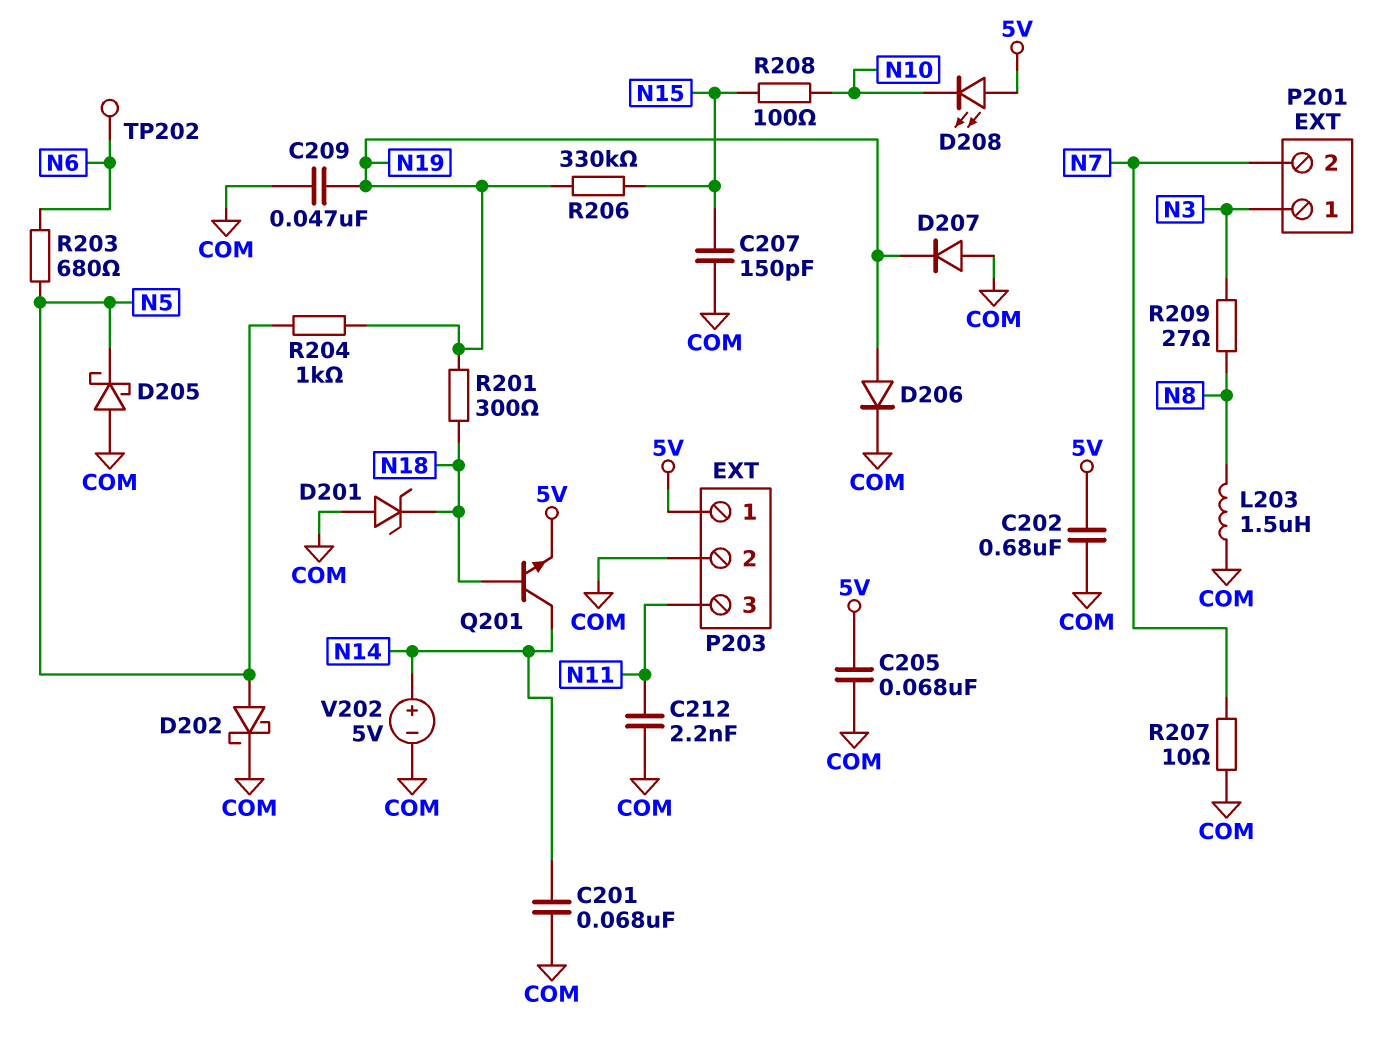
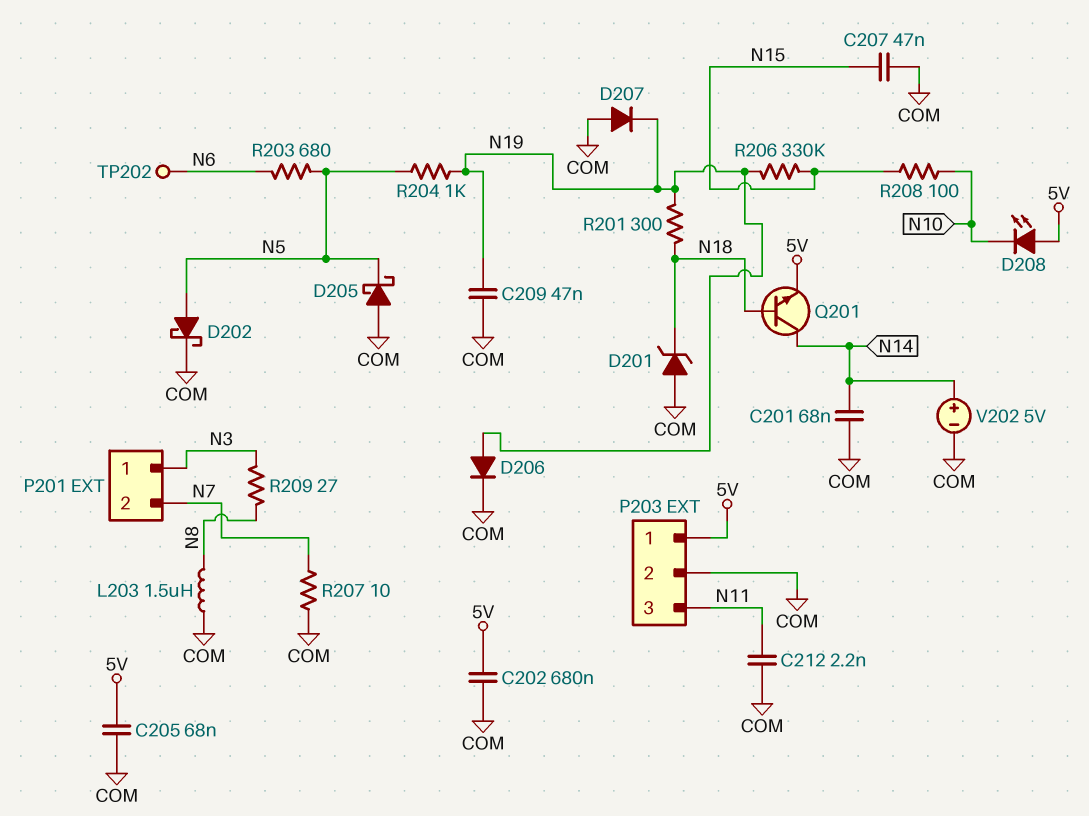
C207: 150pF (COM, N15) -> 47nF (COM, N15)

